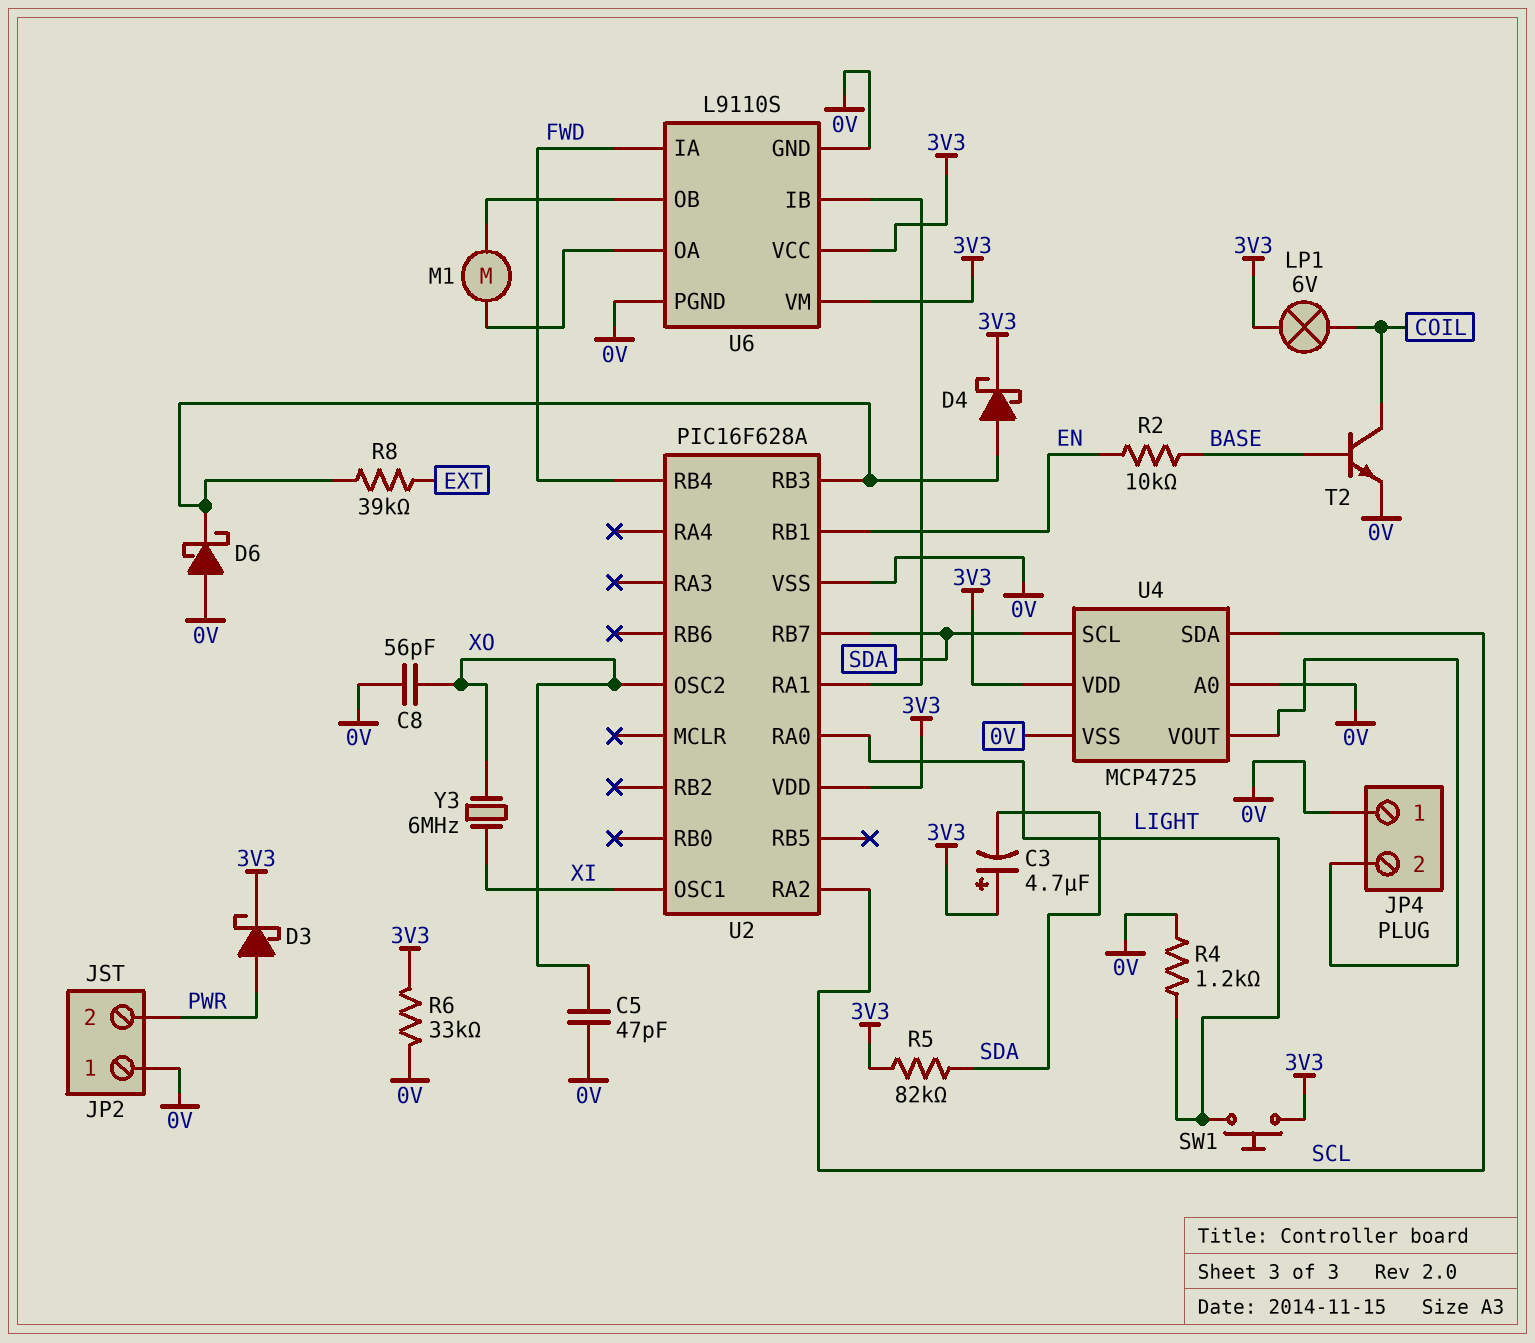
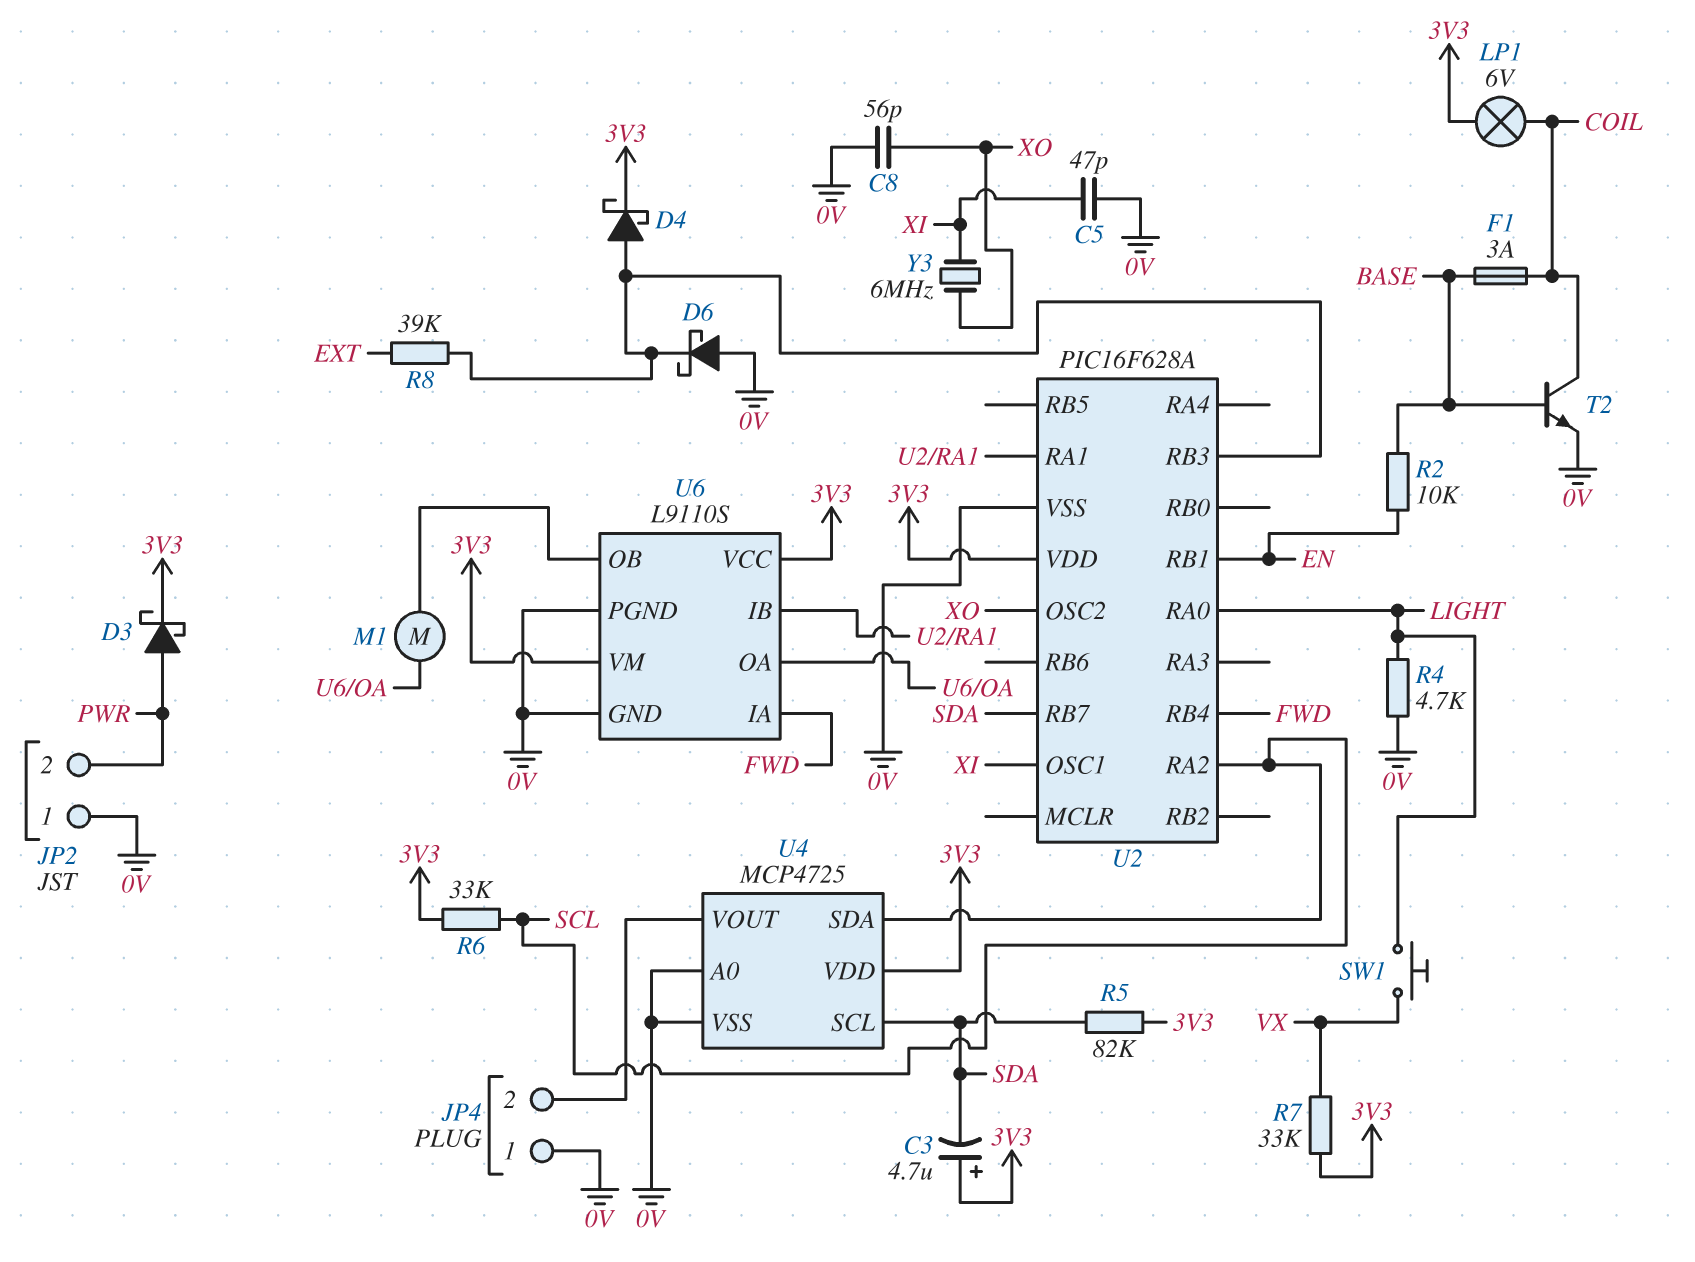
C5: 47pF (0V, XO) -> 47pF (0V, XI)
F1: none -> 3A (BASE, COIL)
R4: 1.2k (0V, LIGHT) -> 4.7k (0V, LIGHT)
R6: 33k (0V, 3V3) -> 33k (3V3, SCL)
R7: none -> 33k (3V3, VX)
SW1: button (3V3, LIGHT) -> button (LIGHT, VX)

